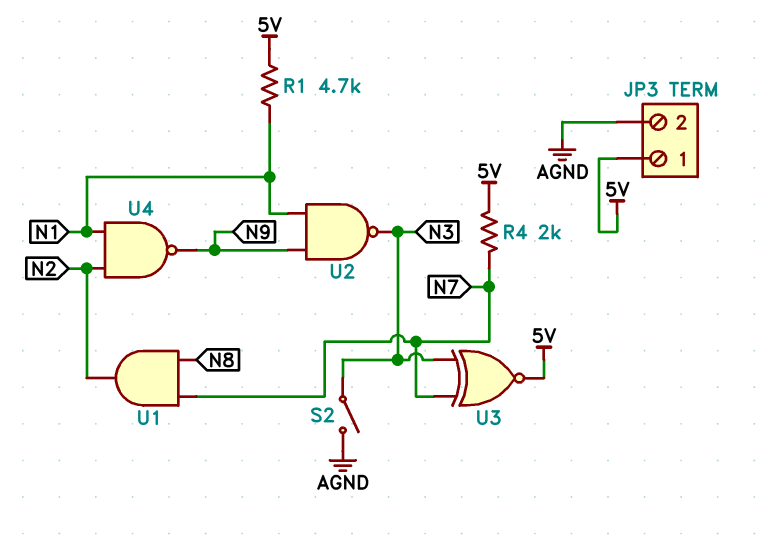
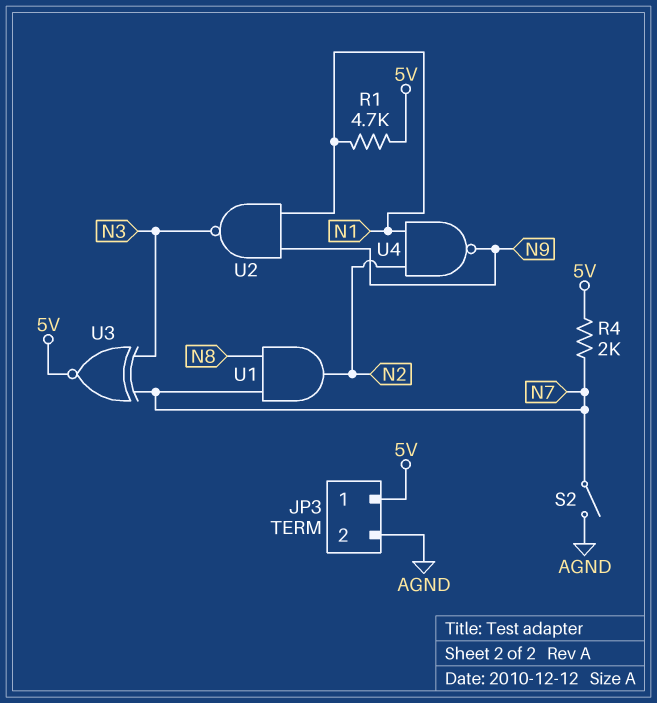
S2: switch (AGND, N3) -> switch (AGND, N7)

